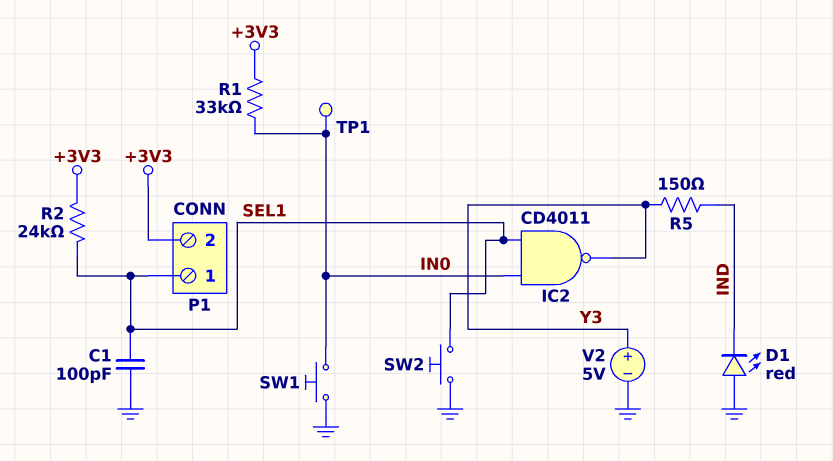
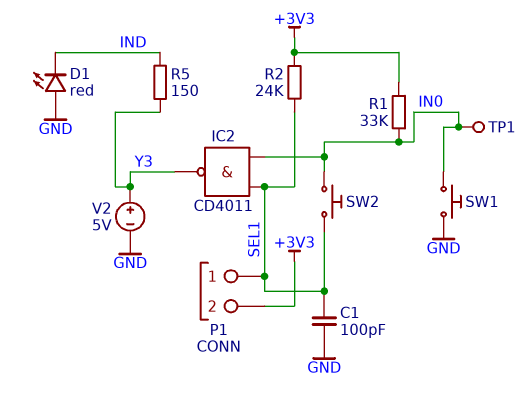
SW2: button (GND, SEL1) -> button (IN0, SEL1)

